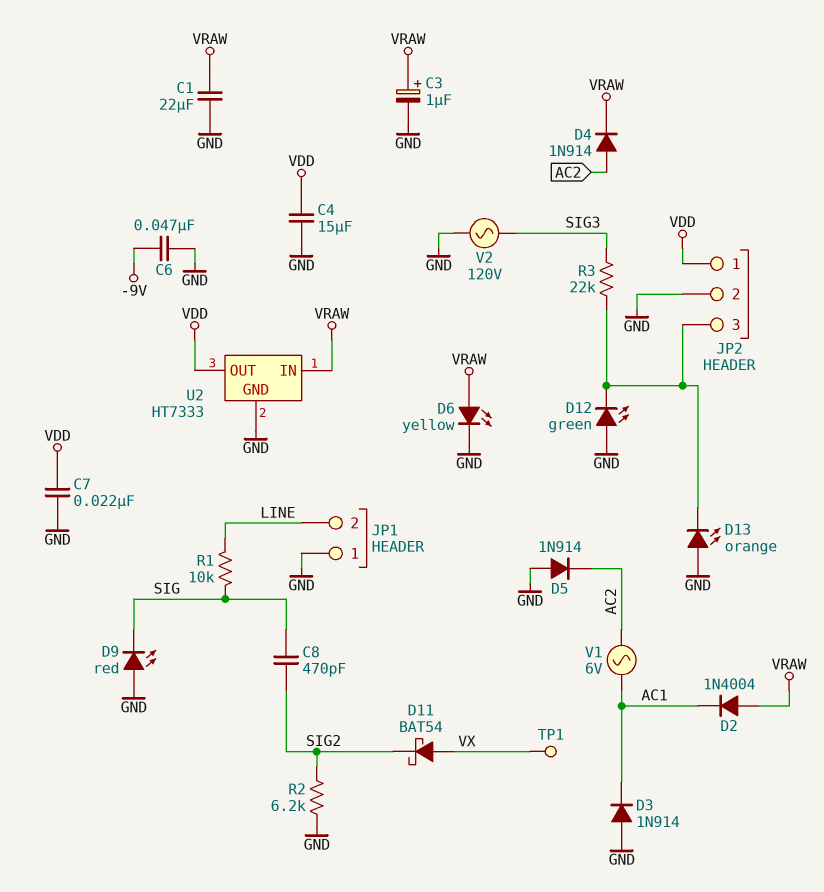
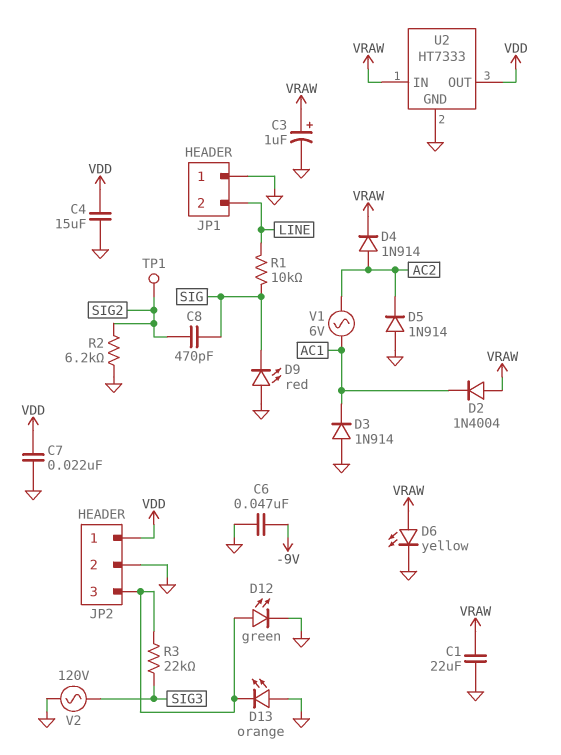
D11: schottky BAT54 (A VX, K SIG2) -> none
D12: LED green (A GND, K JP2/3) -> LED green (A JP2/3, K GND)
TP1: test point (VX) -> test point (SIG2)

